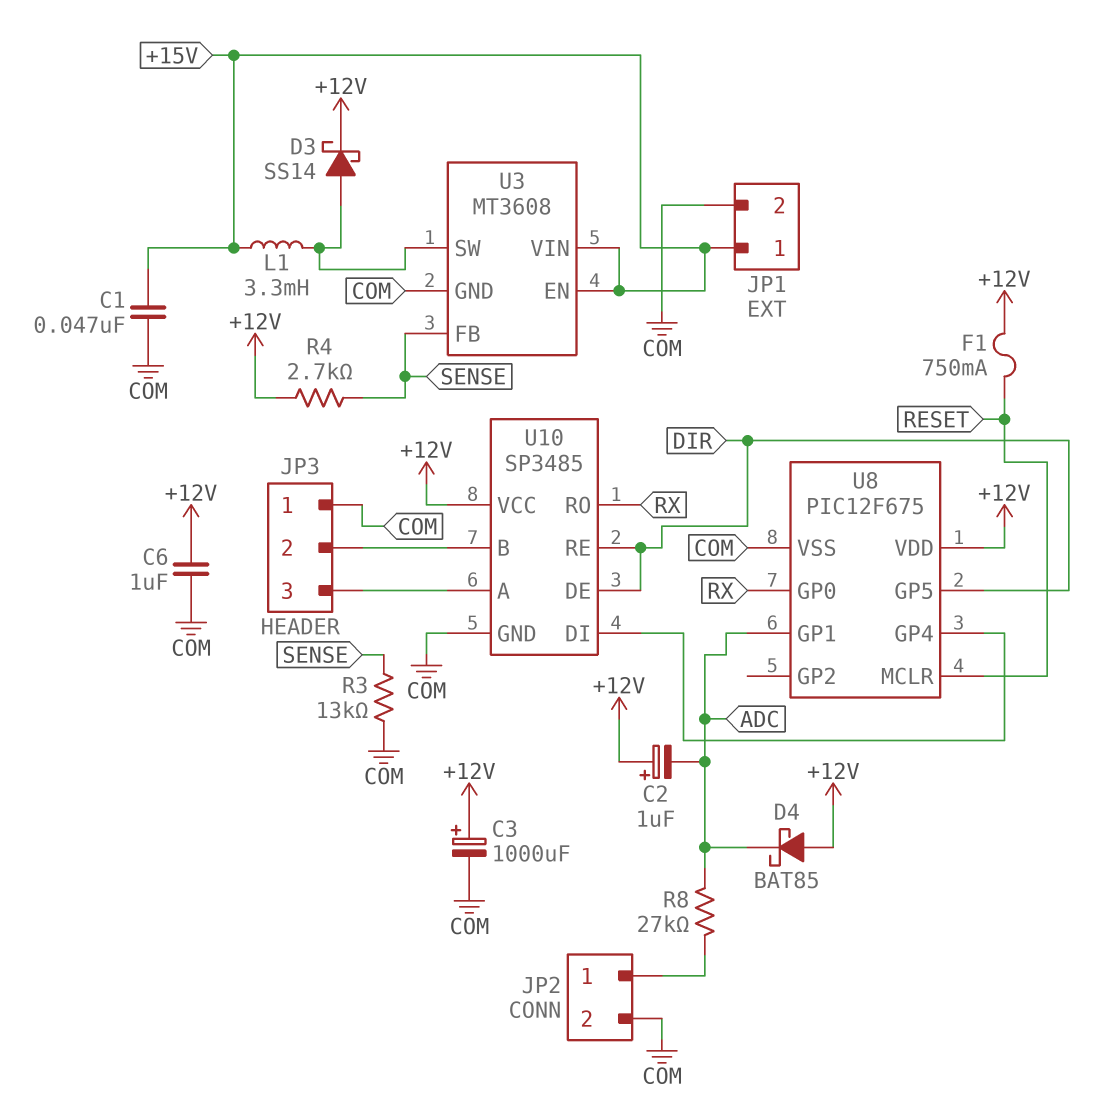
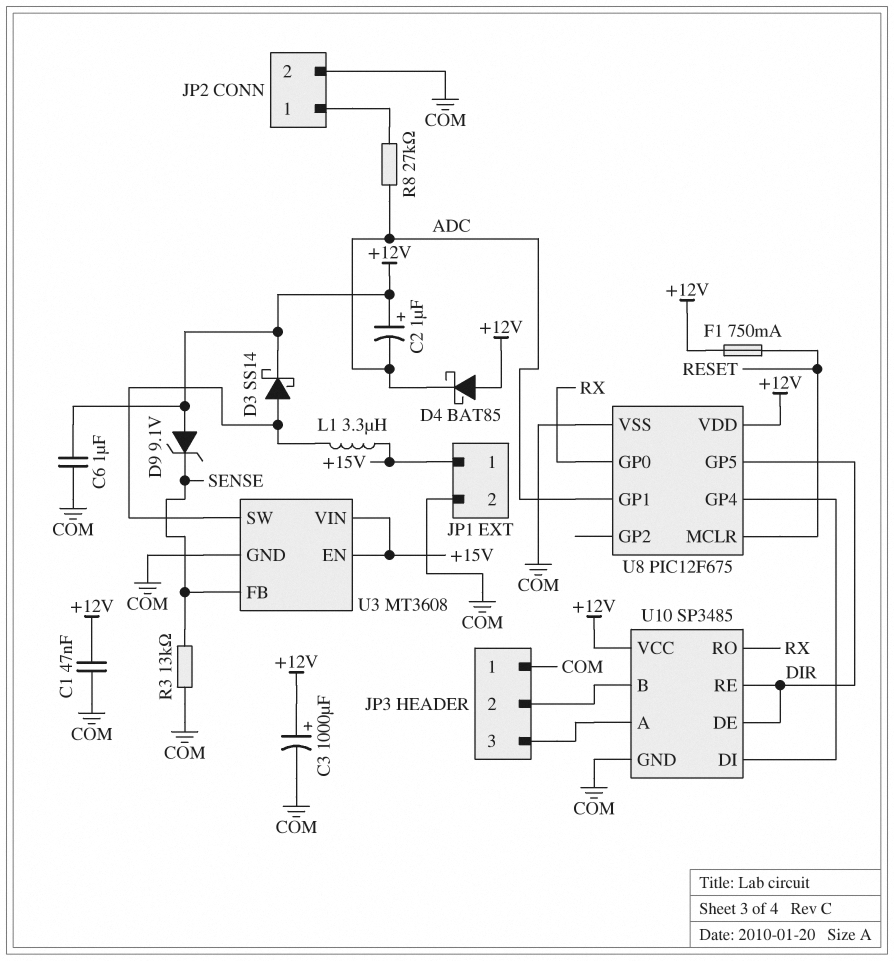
C1: 47nF (+15V, COM) -> 47nF (+12V, COM)
D9: none -> zener 9.1V (A +12V, K SENSE)
L1: 3.3mH (+15V, U3/SW) -> 3.3uH (+15V, U3/SW)
R4: 2.7k (+12V, SENSE) -> none

